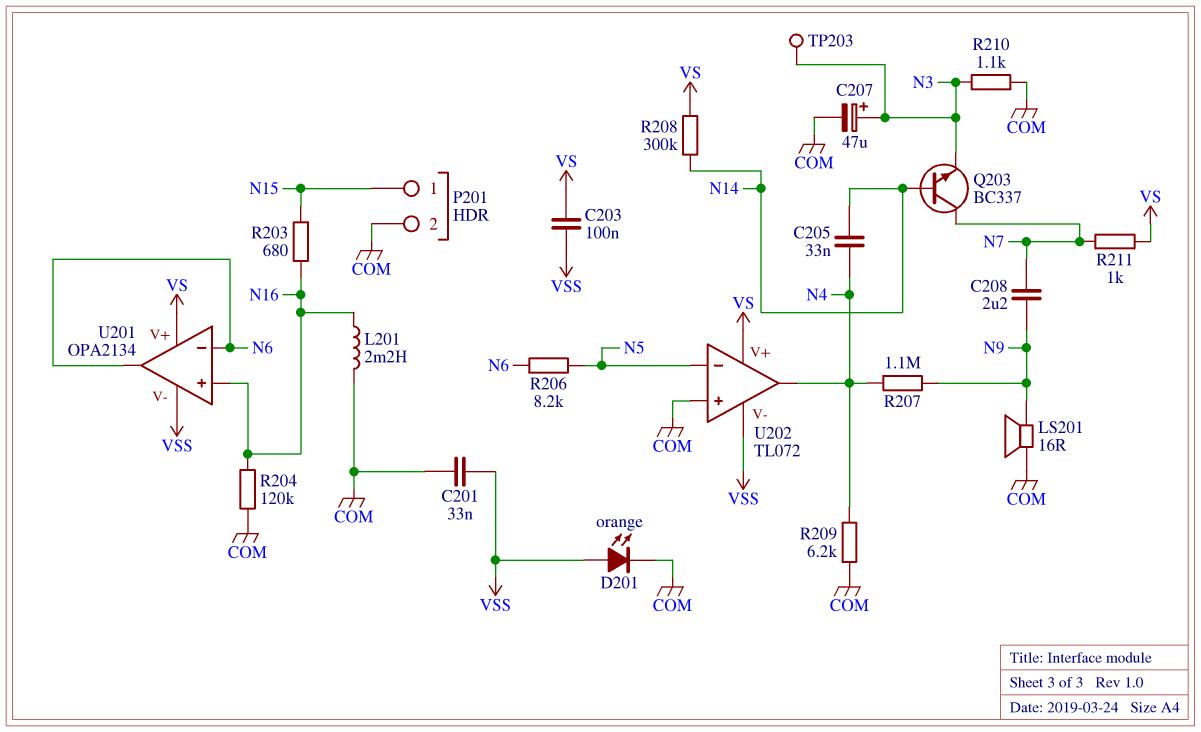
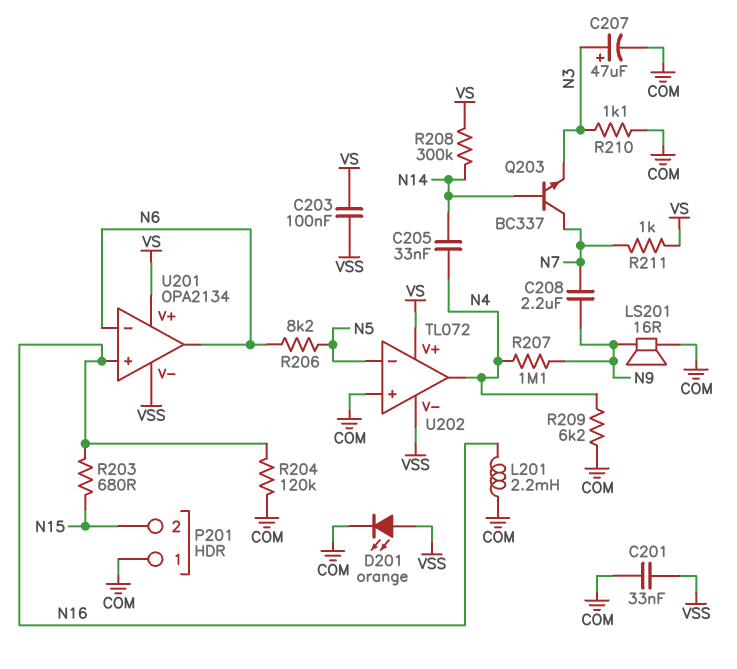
P201 pin 1: N15 -> COM
P201 pin 2: COM -> N15
TP203: test point (N3) -> none

